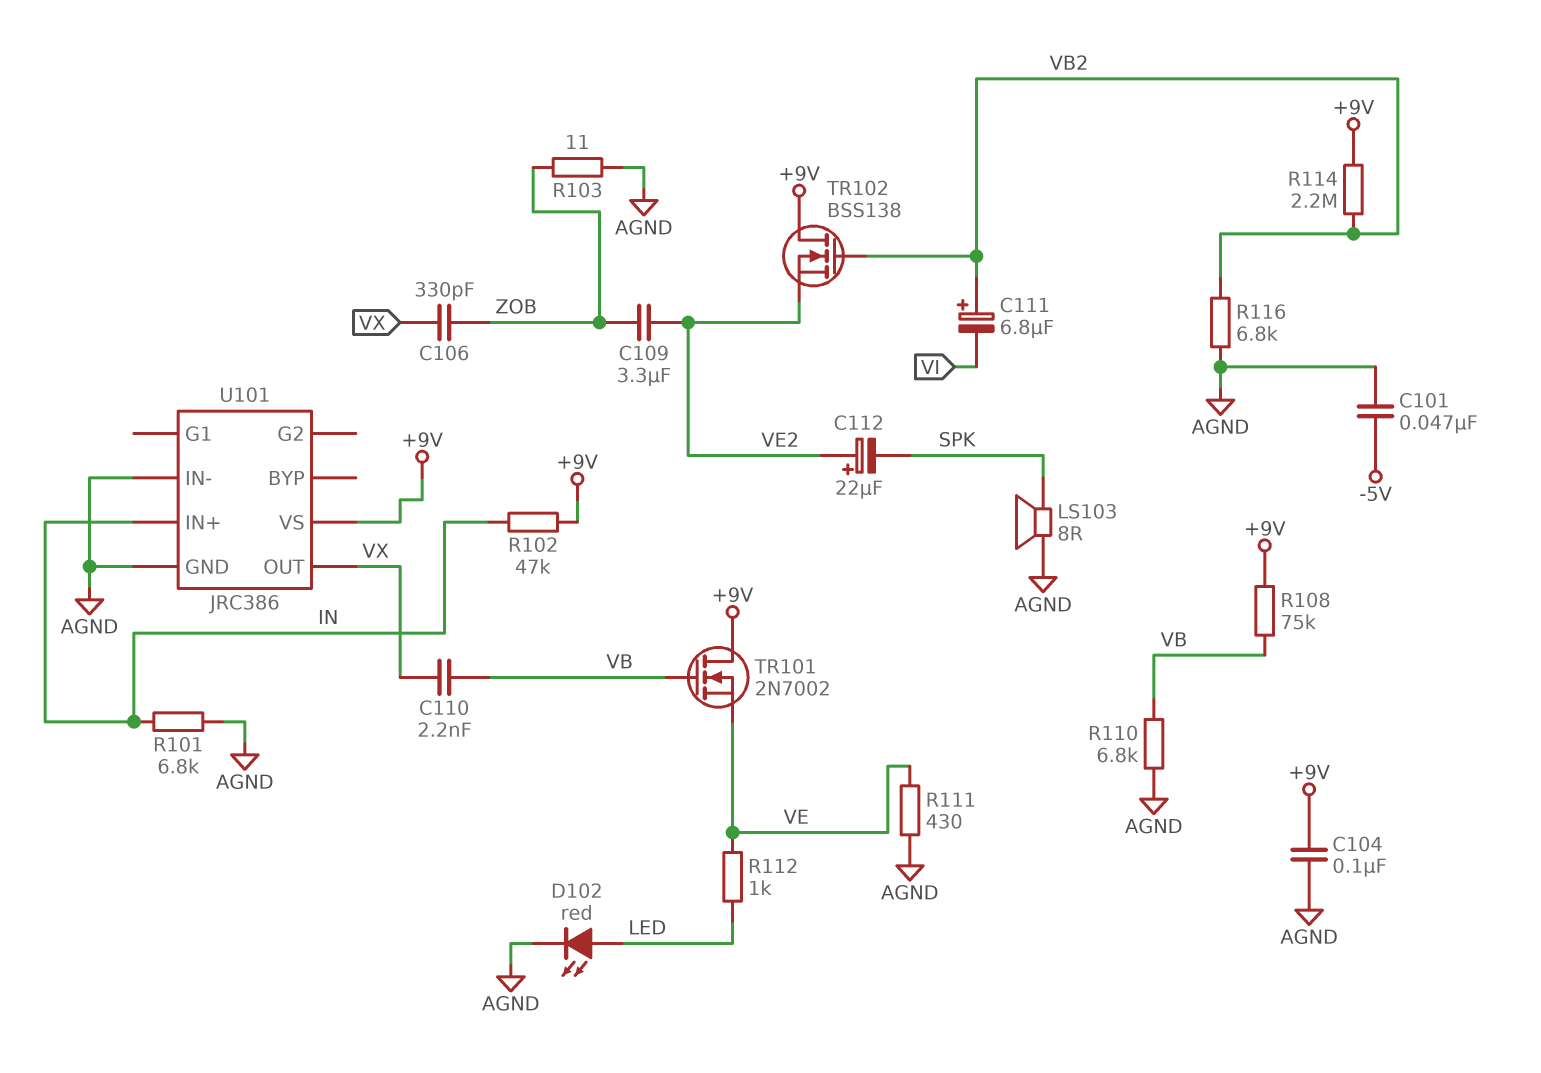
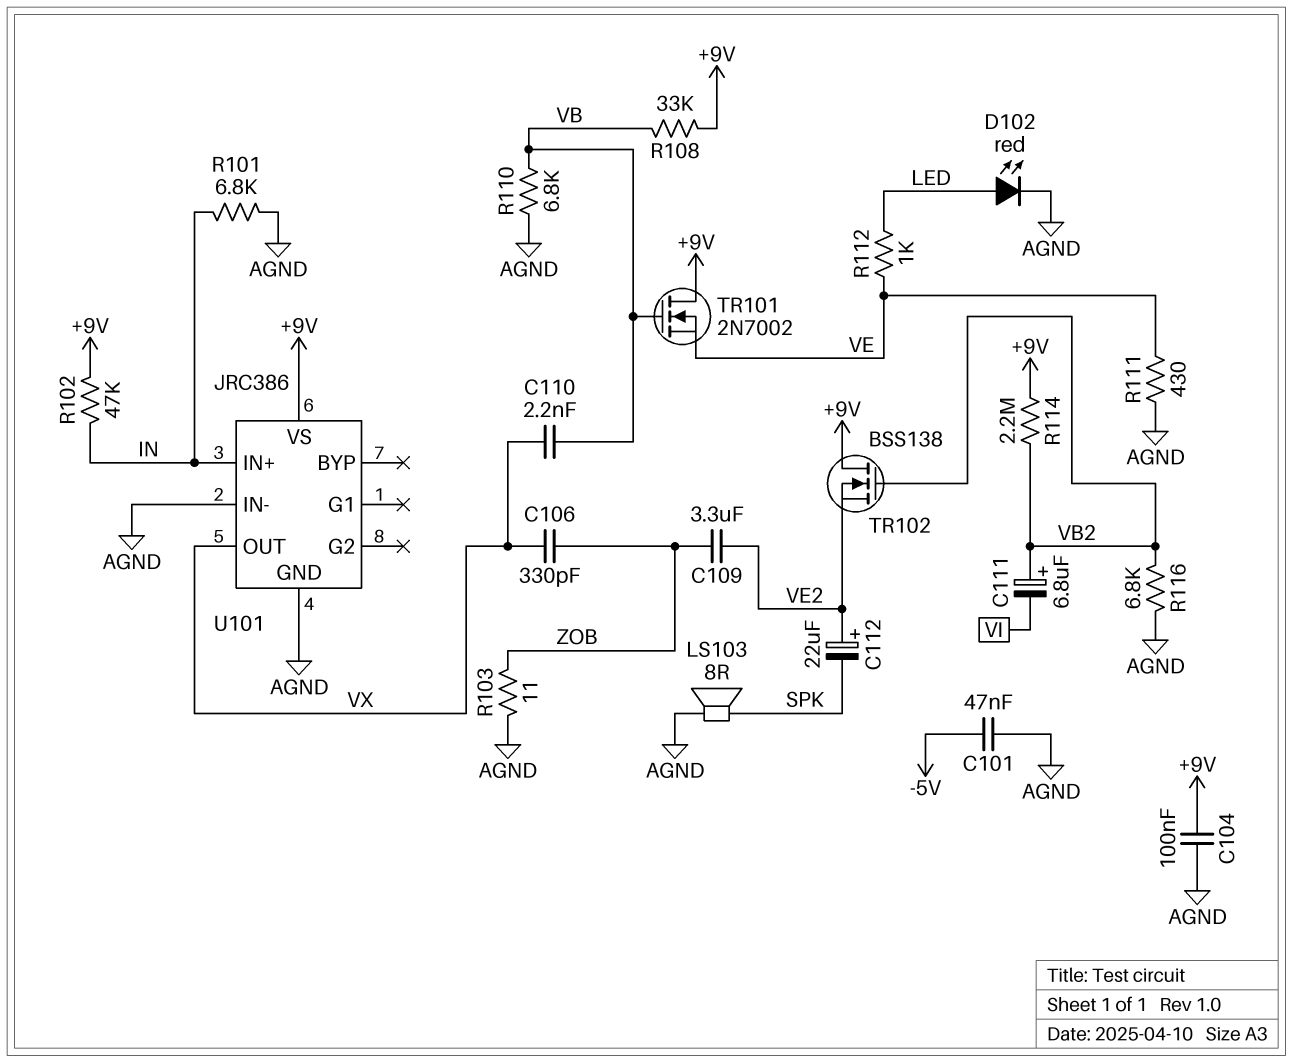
R108: 75k (+9V, VB) -> 33k (+9V, VB)

